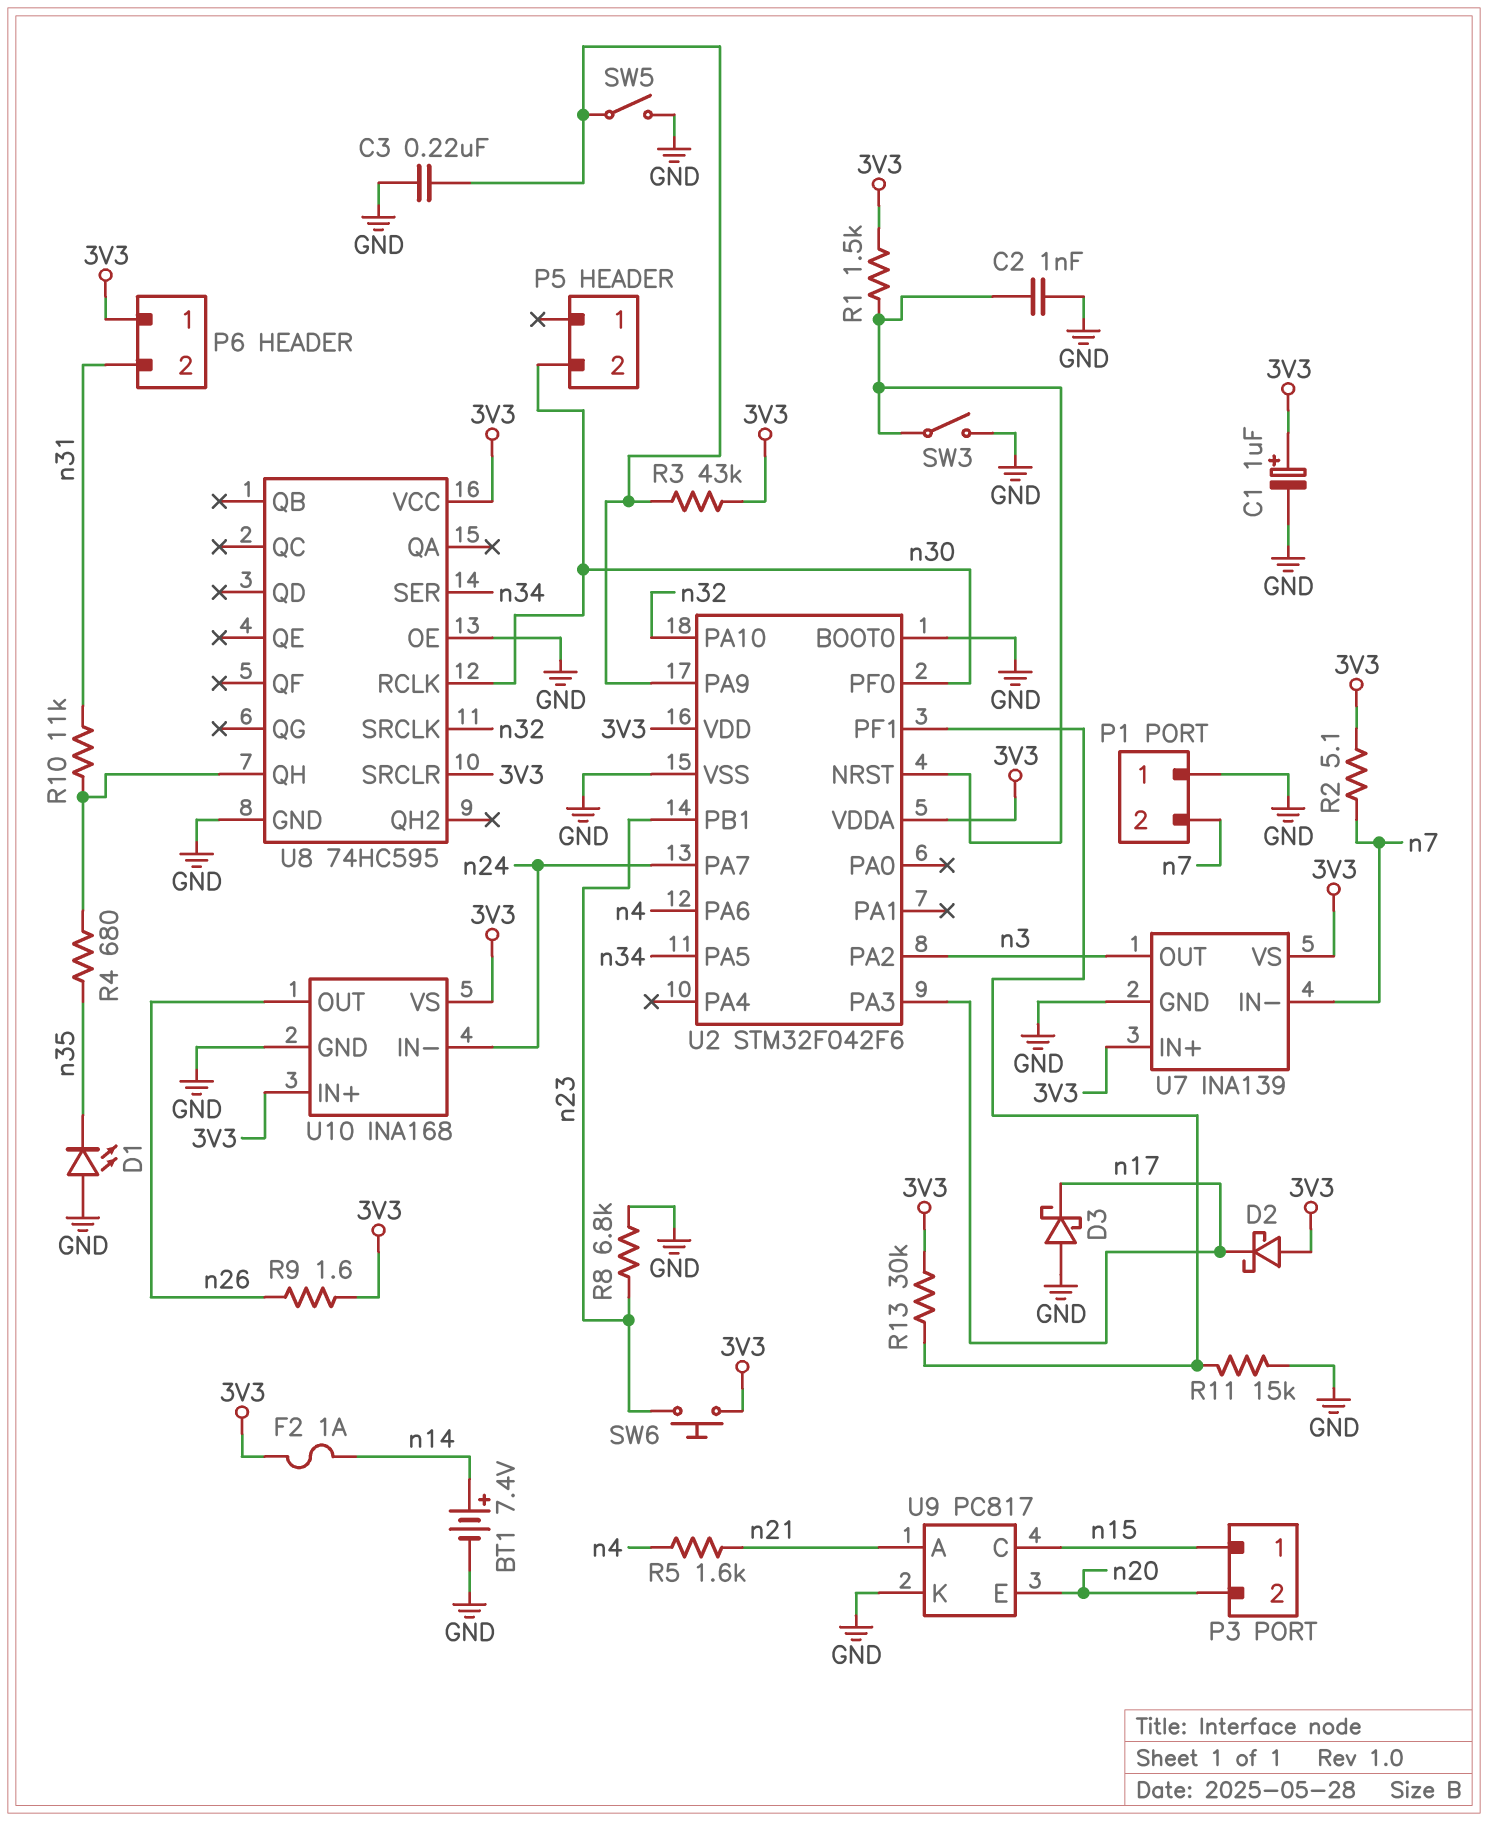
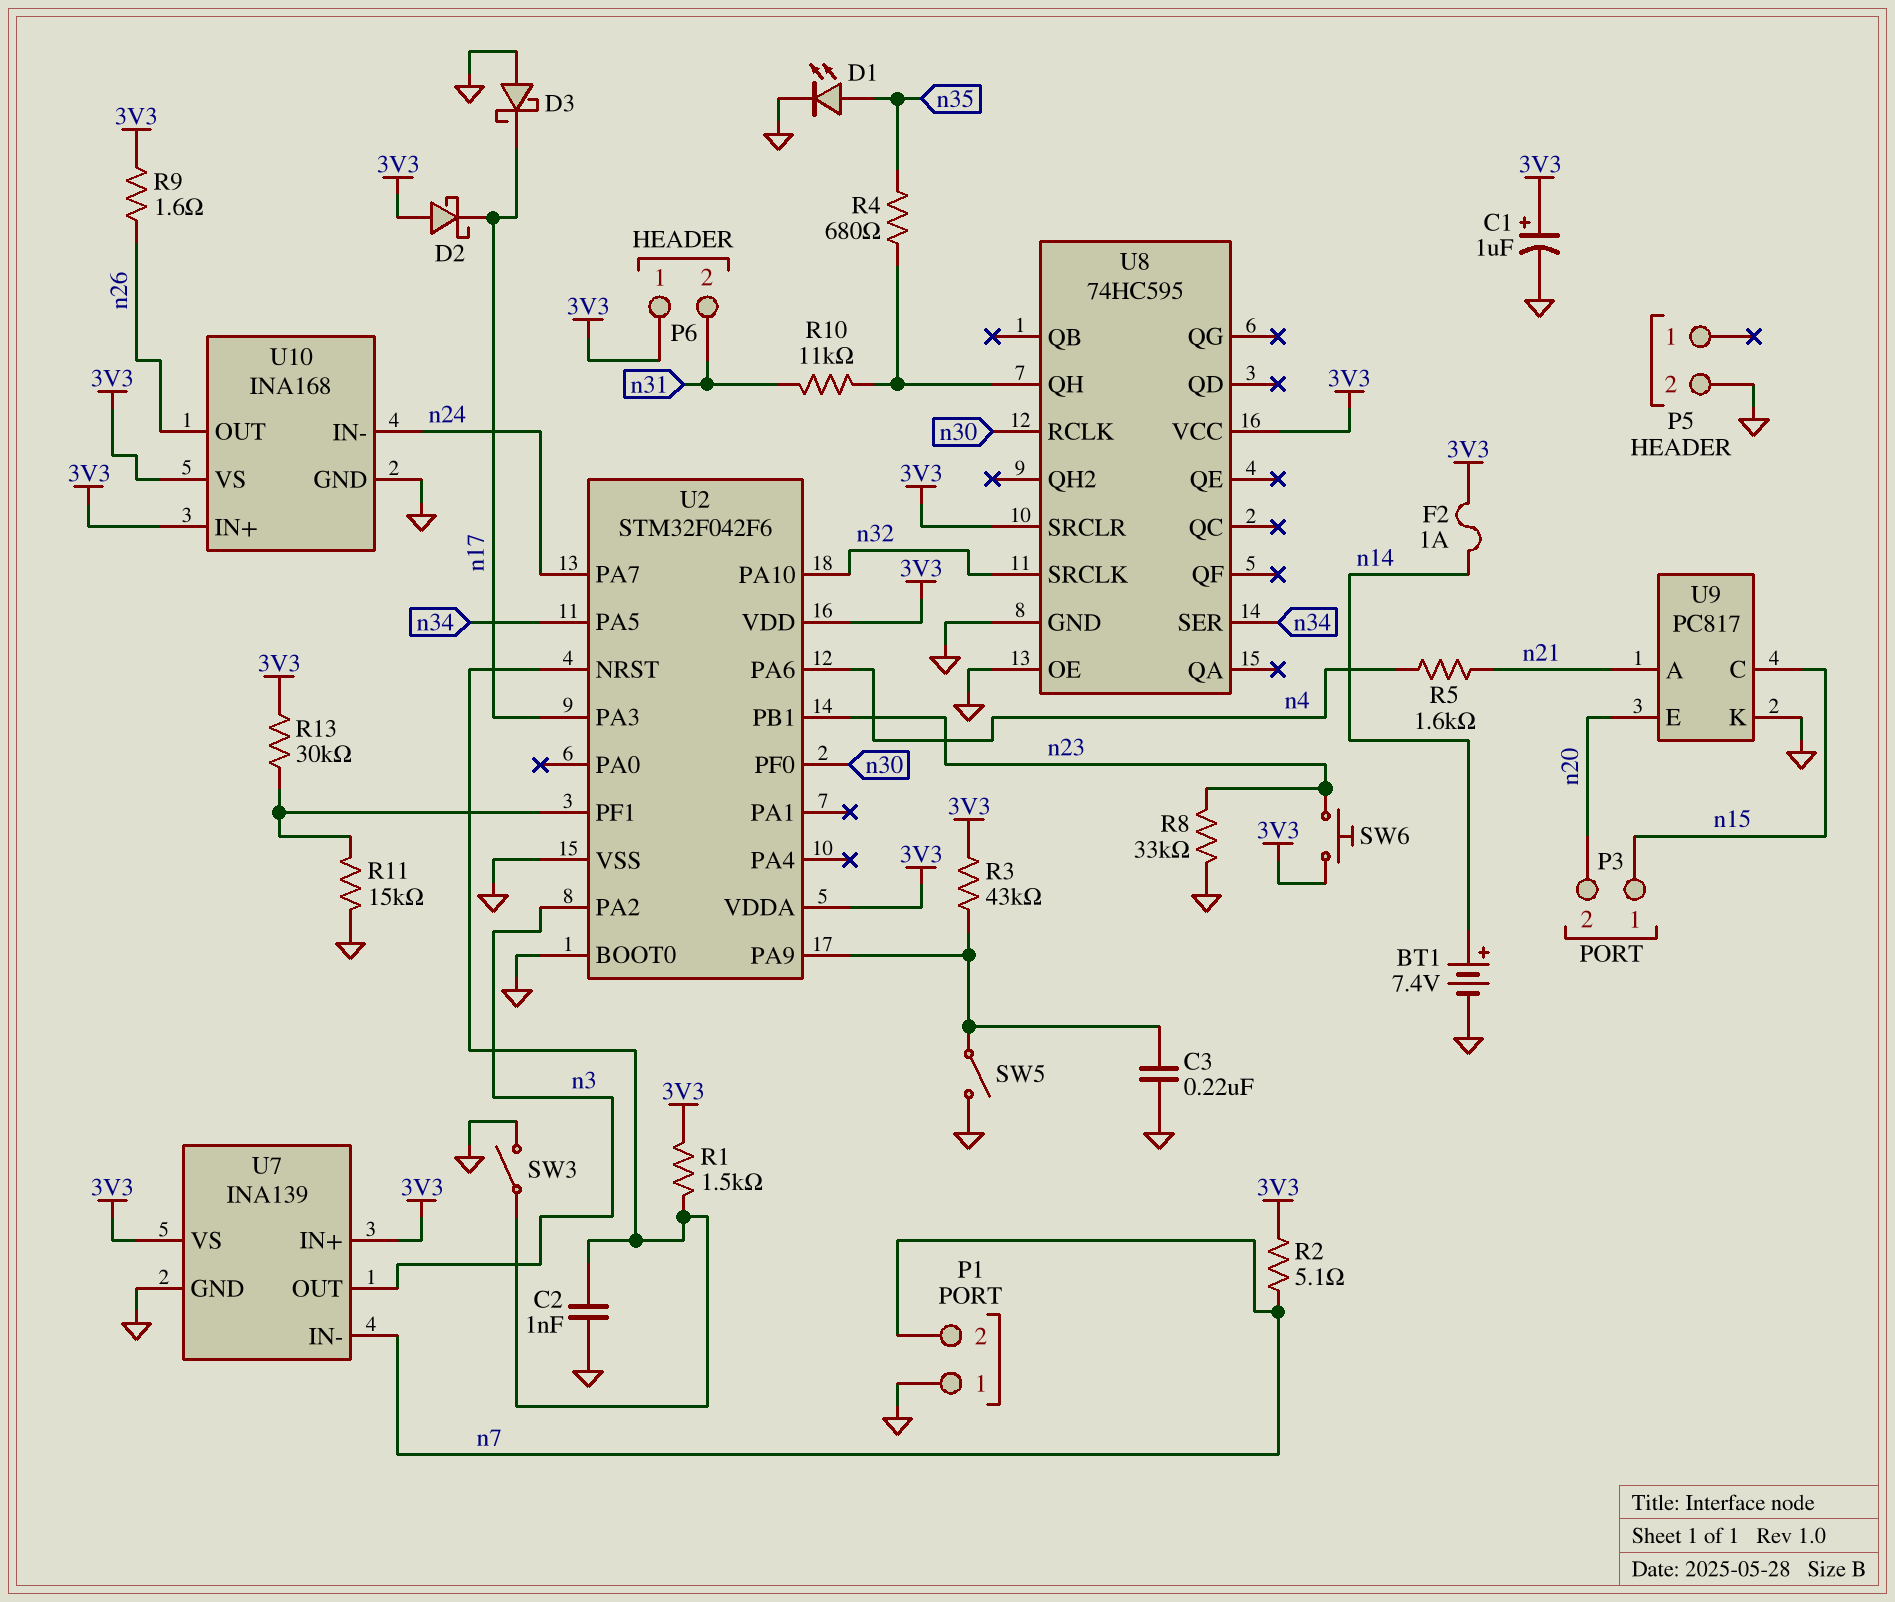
D1: LED (A GND, K n35) -> LED (A n35, K GND)
P5 pin 2: n30 -> GND
R8: 6.8k (GND, n23) -> 33k (GND, n23)

